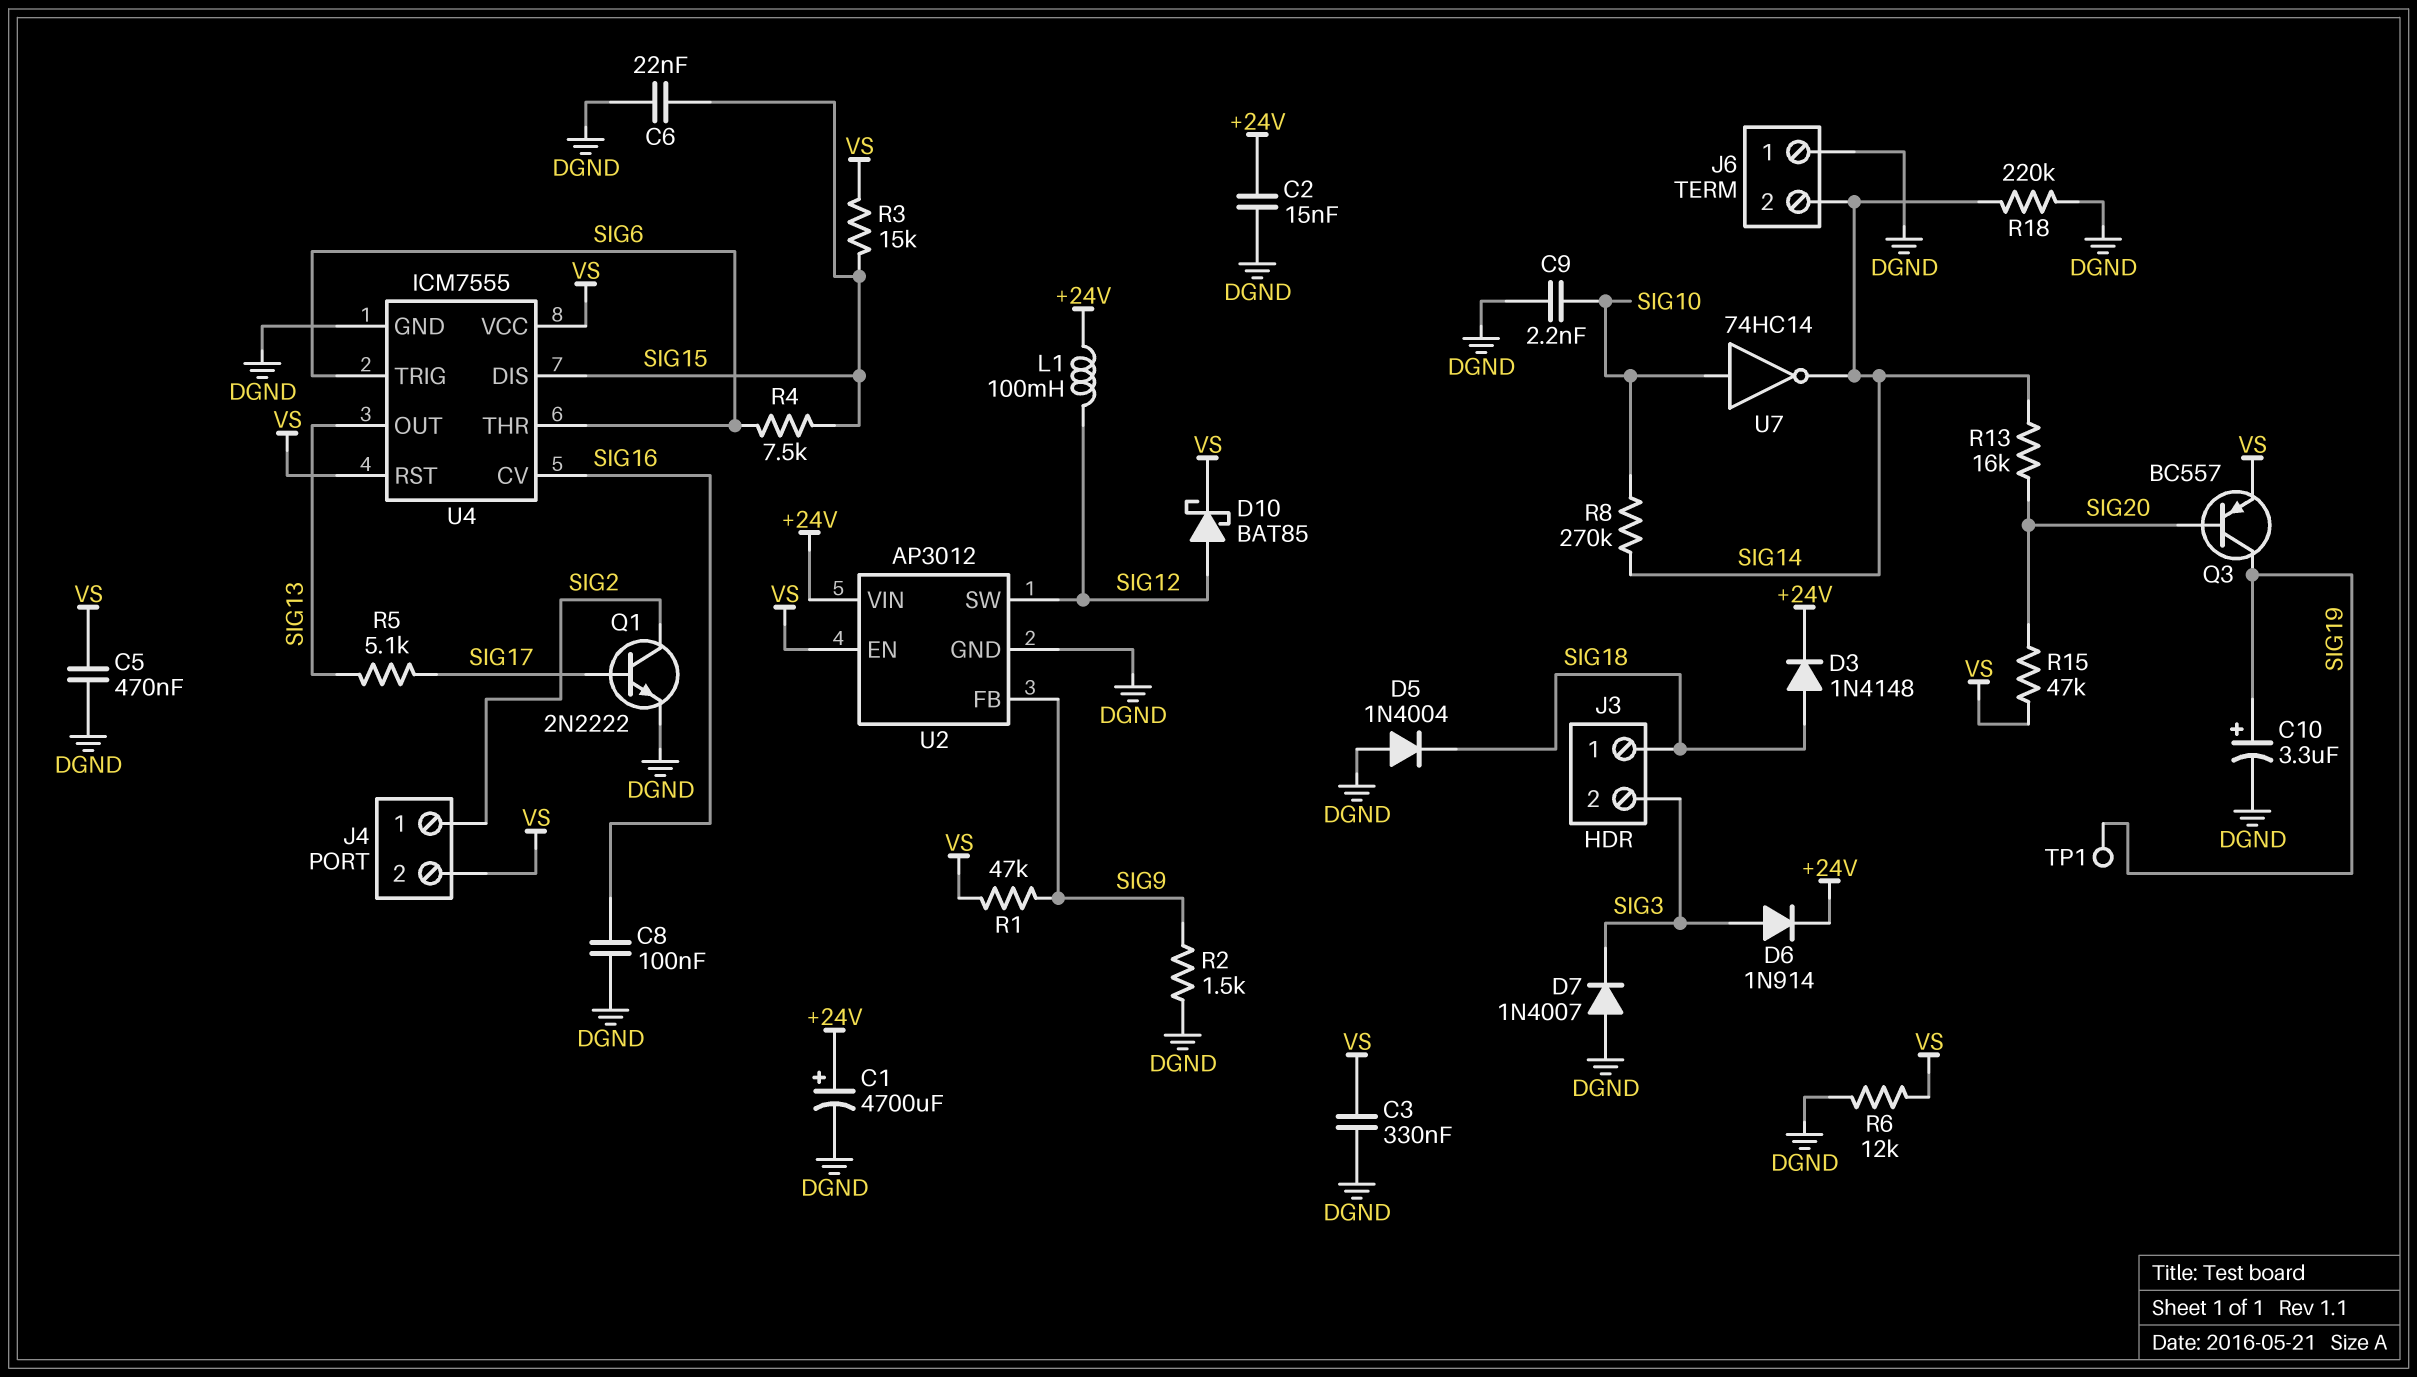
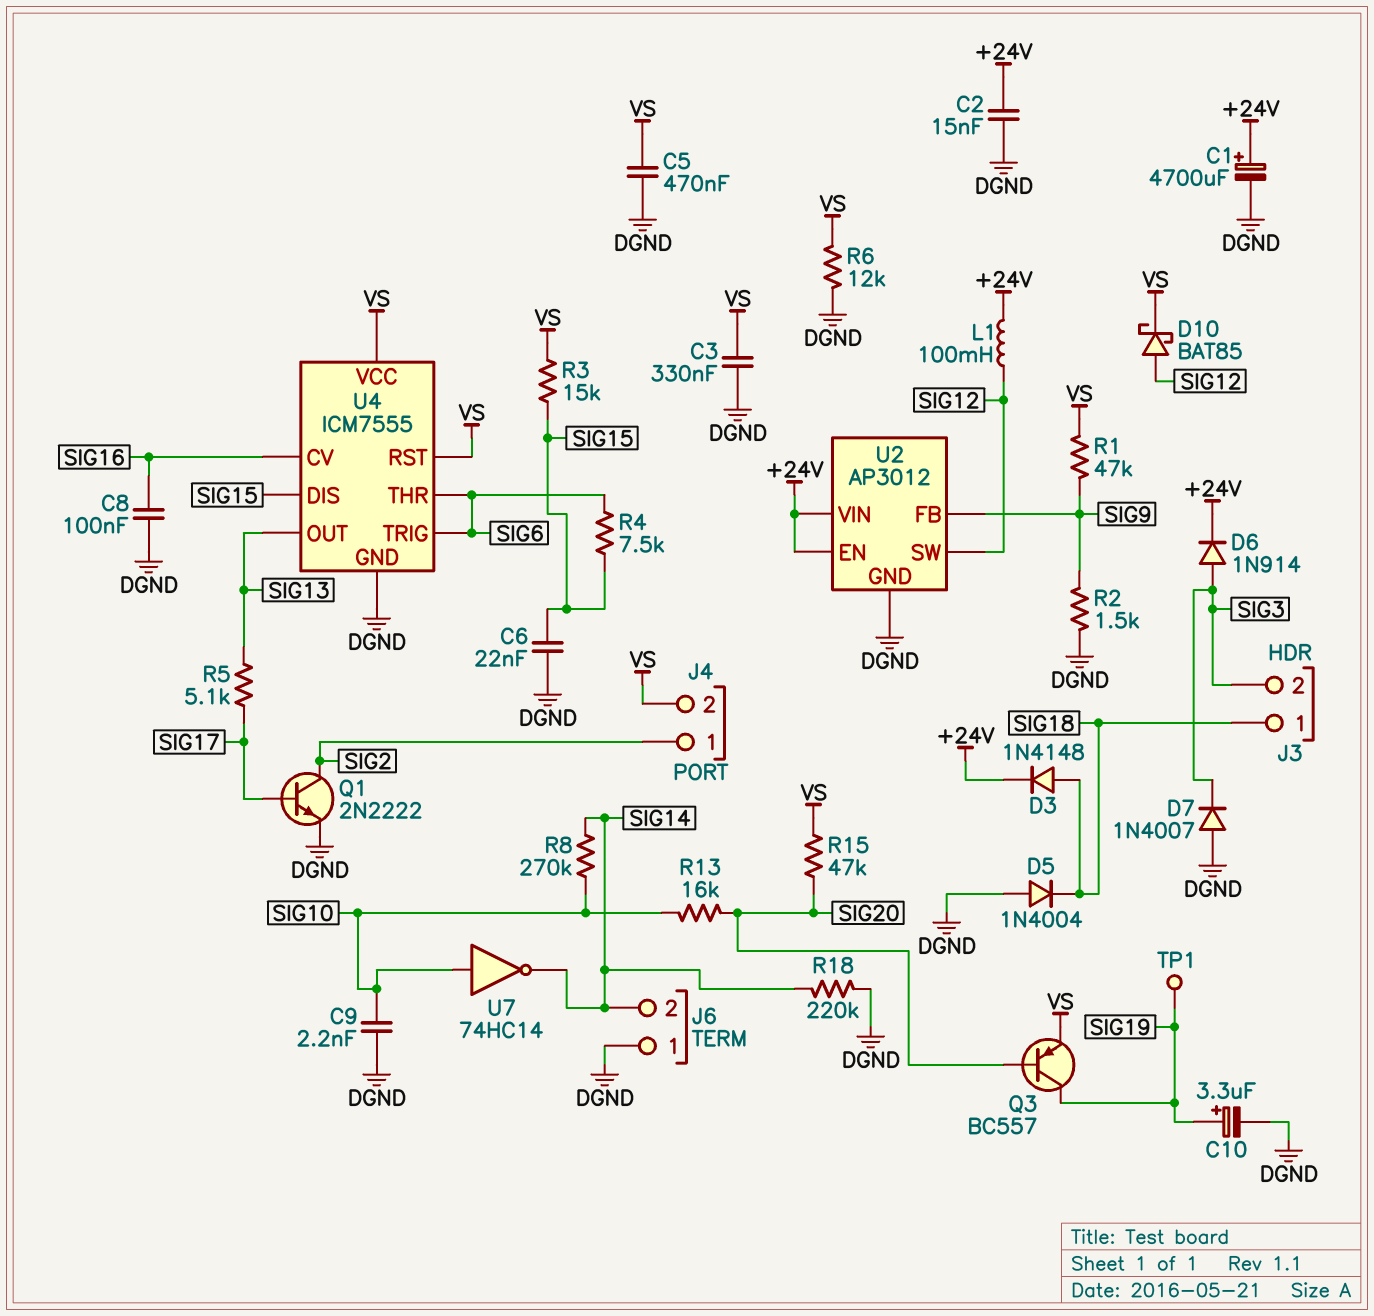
R13: 16k (SIG14, SIG20) -> 16k (SIG10, SIG20)
U2 pin EN: VS -> +24V

